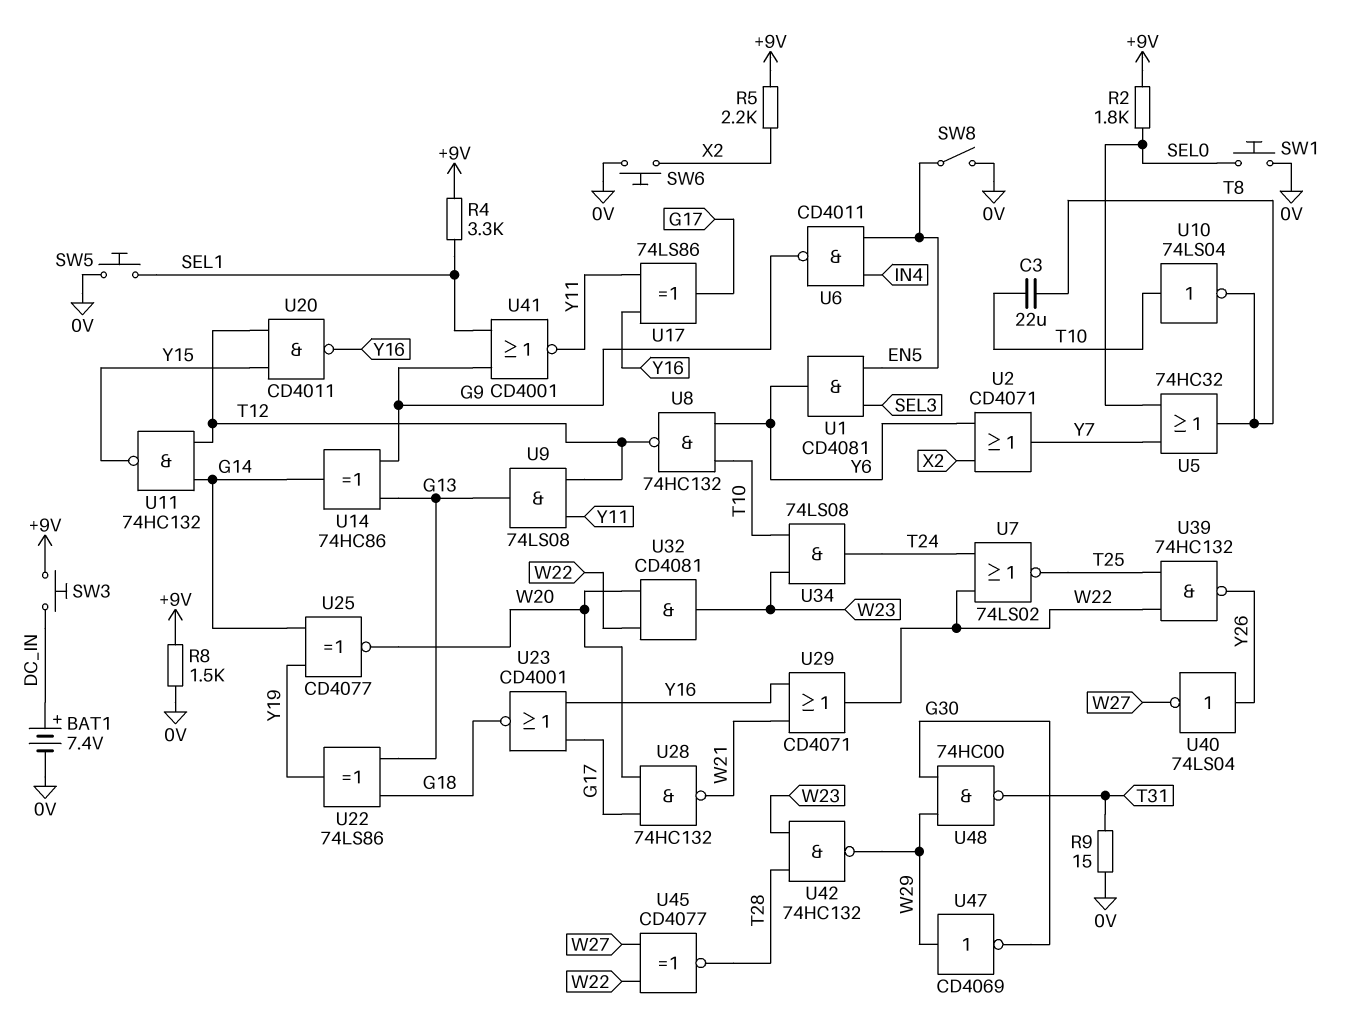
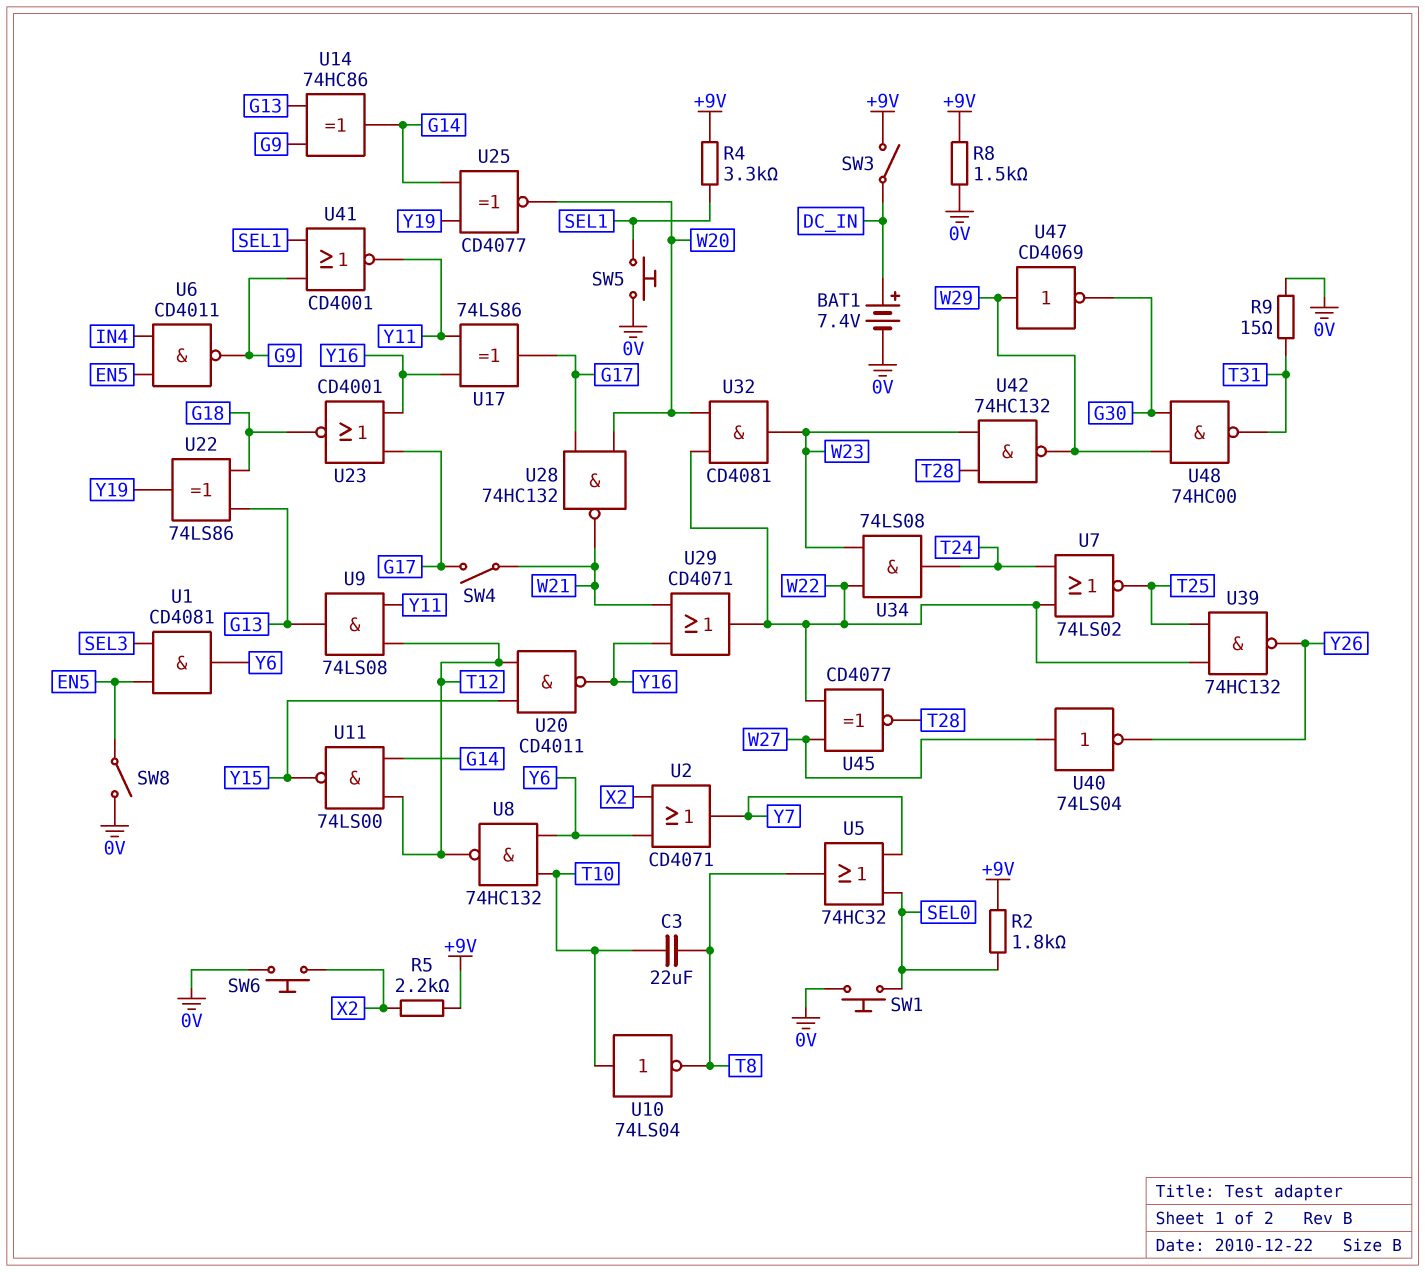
SW3: button (+9V, DC_IN) -> switch (+9V, DC_IN)
SW4: none -> switch (G17, W21)
U11: NAND 74HC132 (in G14, in T12, out Y15) -> NAND 74LS00 (in G14, in T12, out Y15)
U34: AND 74LS08 (in T10, in W23, out T24) -> AND 74LS08 (in W22, in W23, out T24)
U40: NOT 74LS04 (in Y26, out W27) -> NOT 74LS04 (in W27, out Y26)

